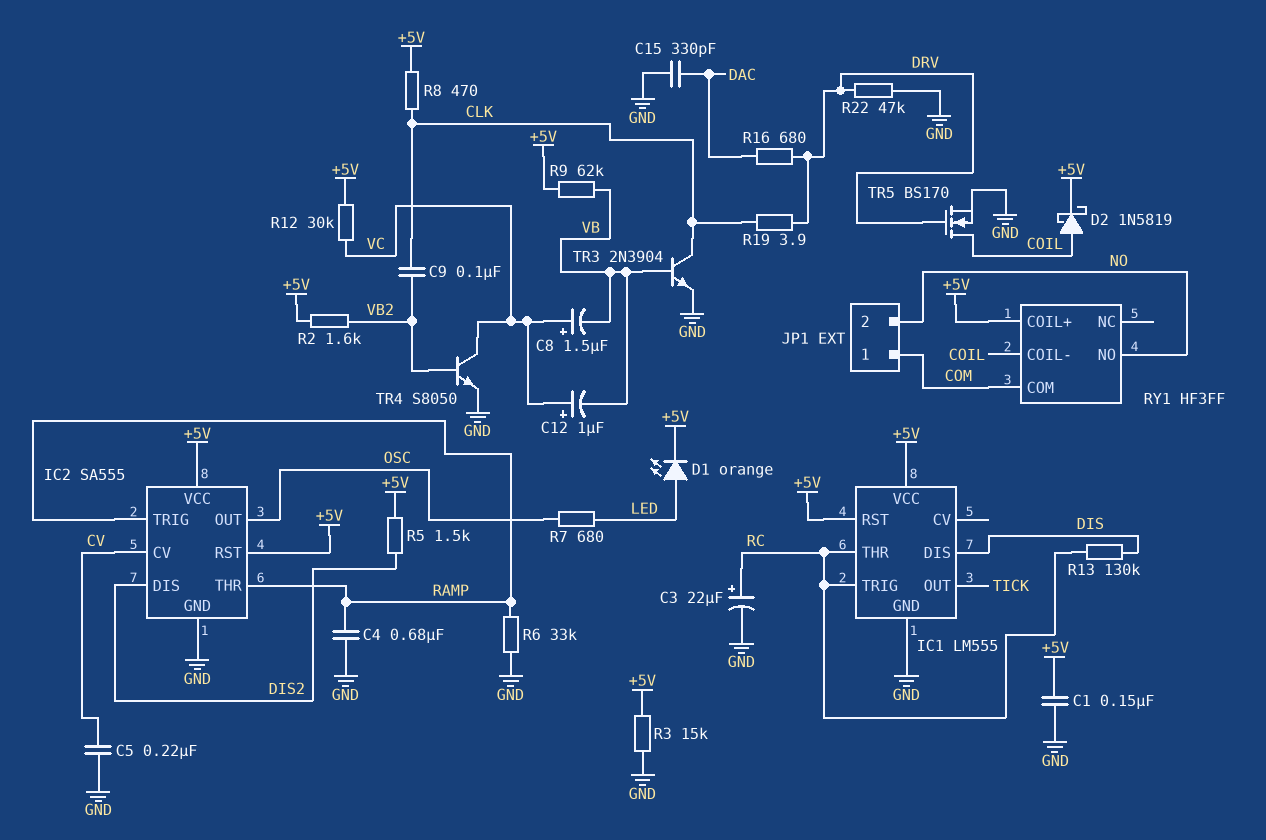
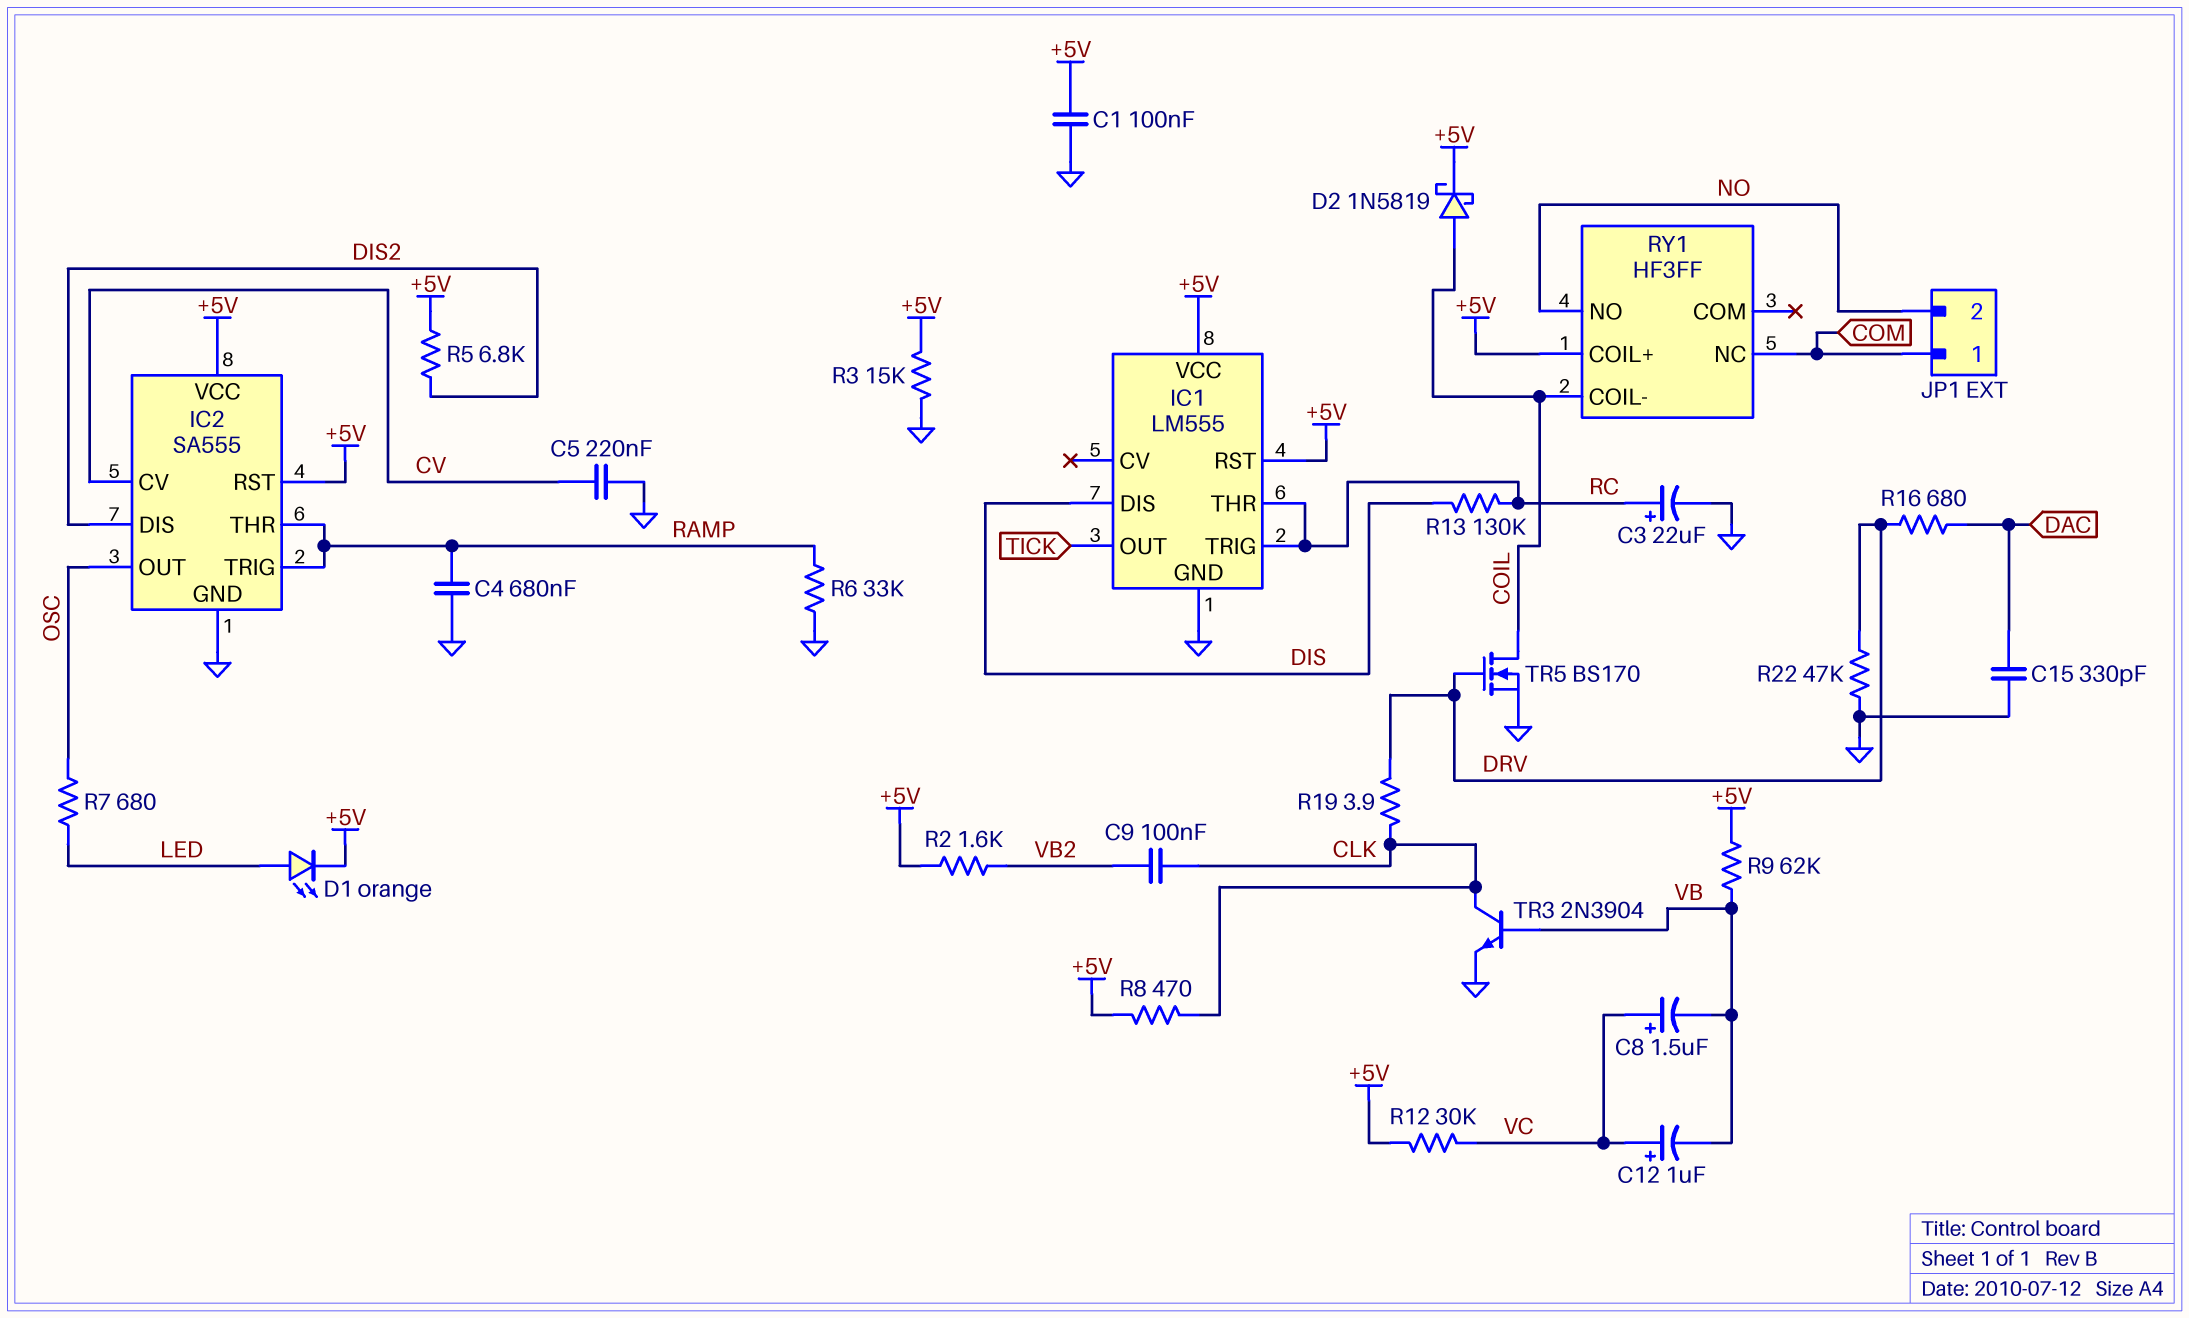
C1: 150nF (+5V, GND) -> 100nF (+5V, GND)
R5: 1.5k (+5V, DIS2) -> 6.8k (+5V, DIS2)
RY1 pin COM: COM -> none
RY1 pin NC: none -> COM
TR4: NPN S8050 (B VB2, C VC, E GND) -> none

